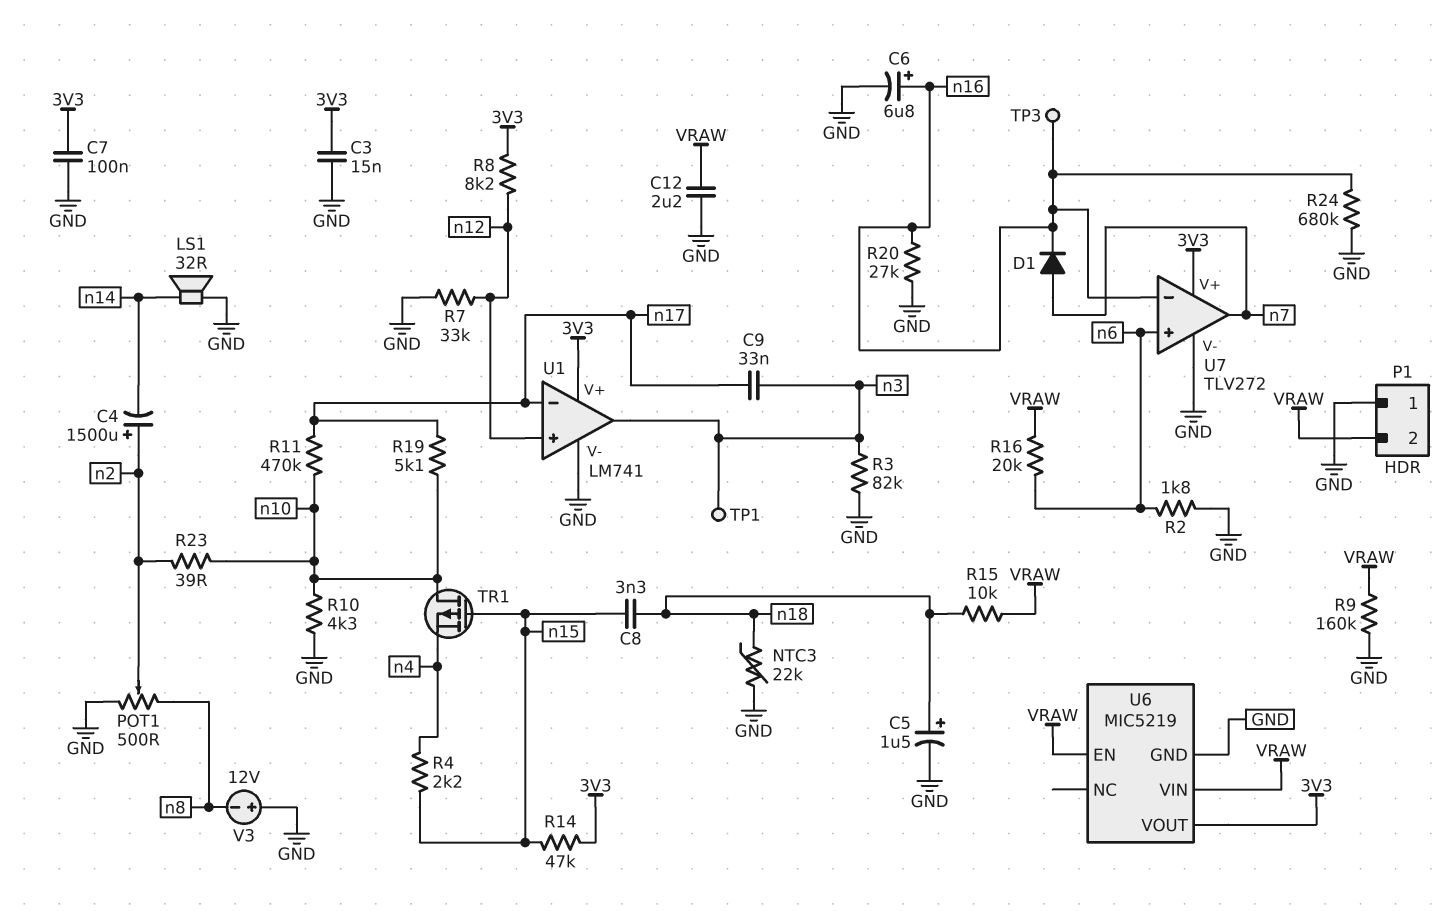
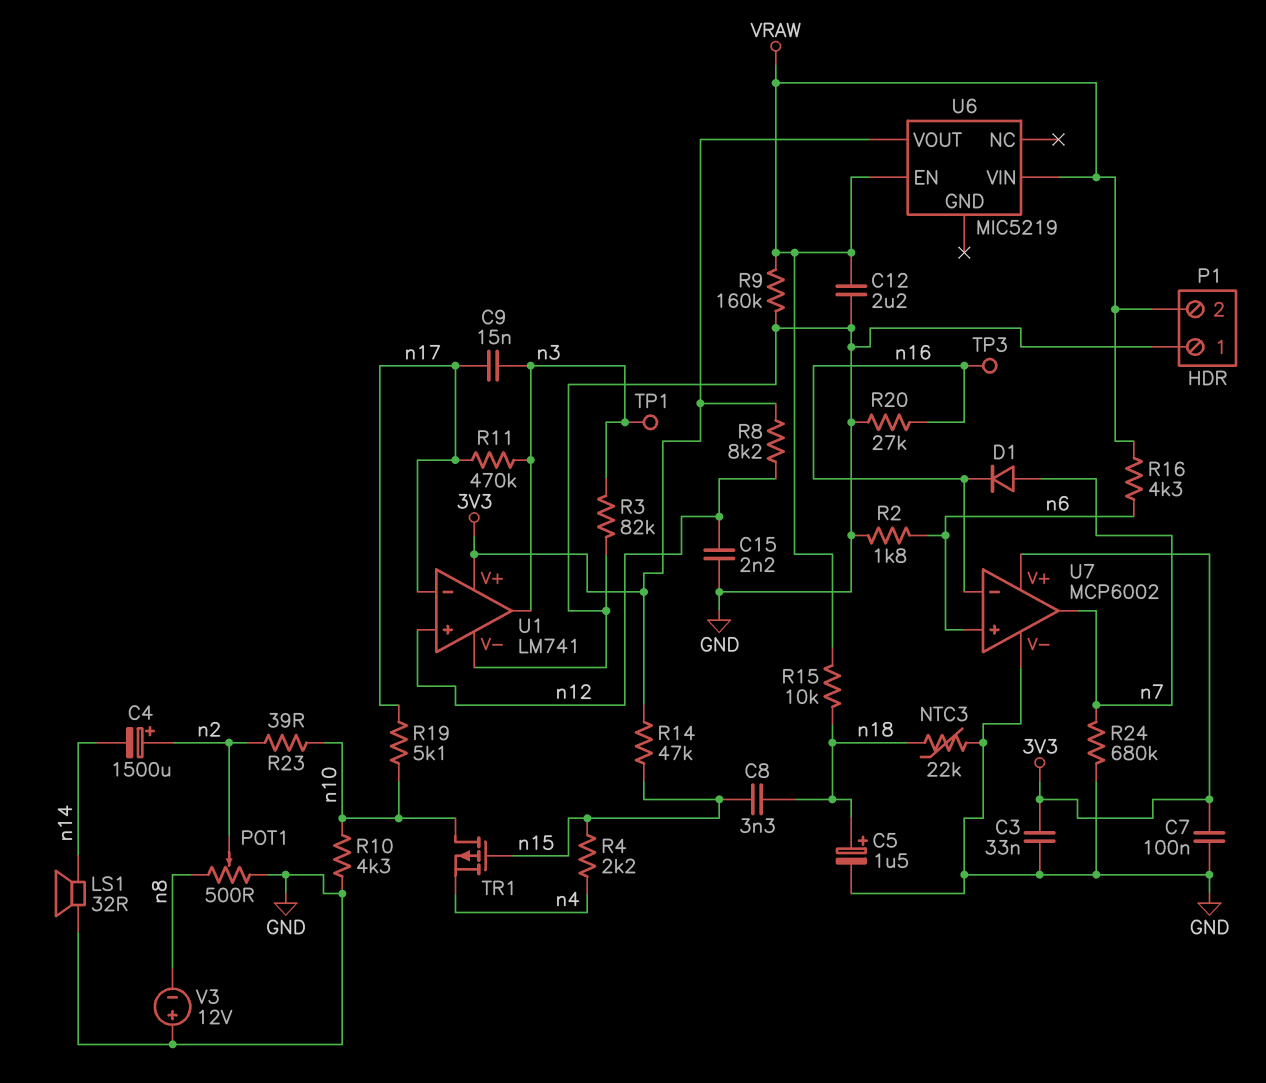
C3: 15nF (3V3, GND) -> 33nF (3V3, GND)
C6: 6.8uF (plus n16, minus GND) -> none
C9: 33nF (n3, n17) -> 15nF (n3, n17)
C15: none -> 2.2nF (GND, n12)
R7: 33k (GND, n12) -> none
R11: 470k (n10, n17) -> 470k (n3, n17)
R16: 20k (VRAW, n6) -> 4.3k (VRAW, n6)
R24: 680k (GND, n16) -> 680k (GND, n7)
U6 pin GND: GND -> none
U7: TLV272 -> MCP6002

